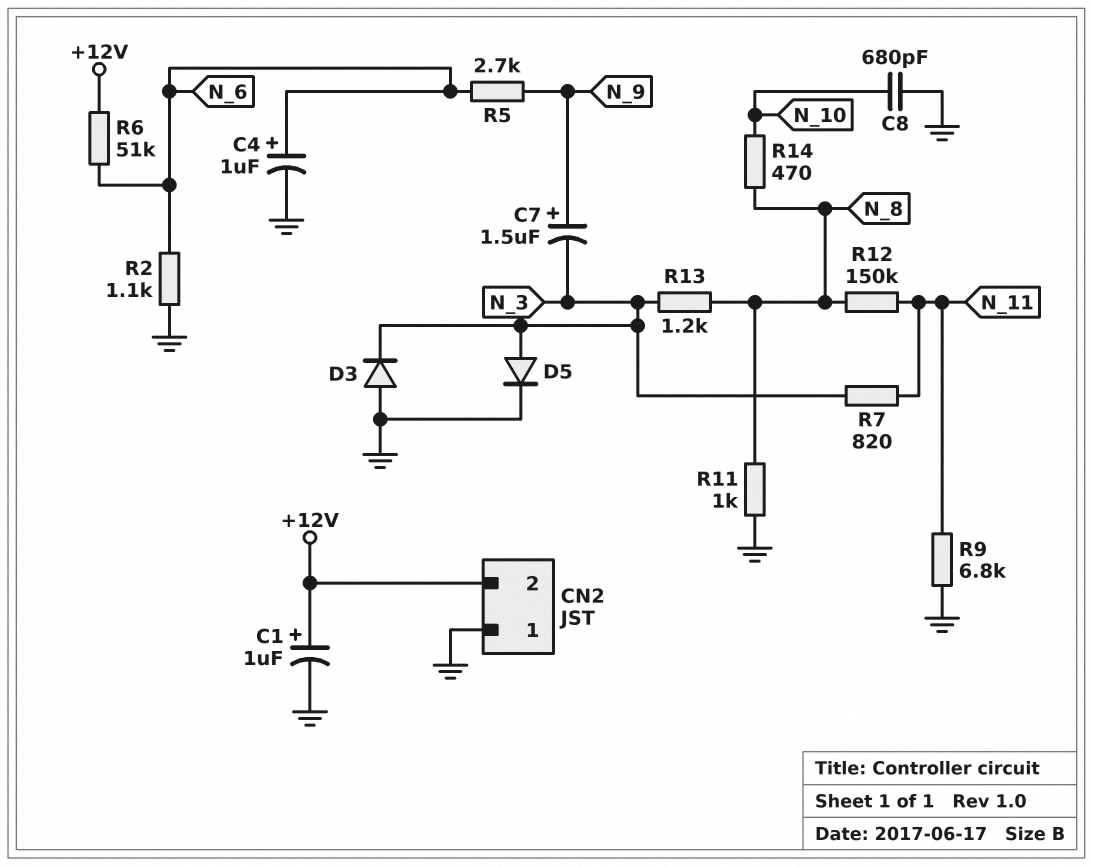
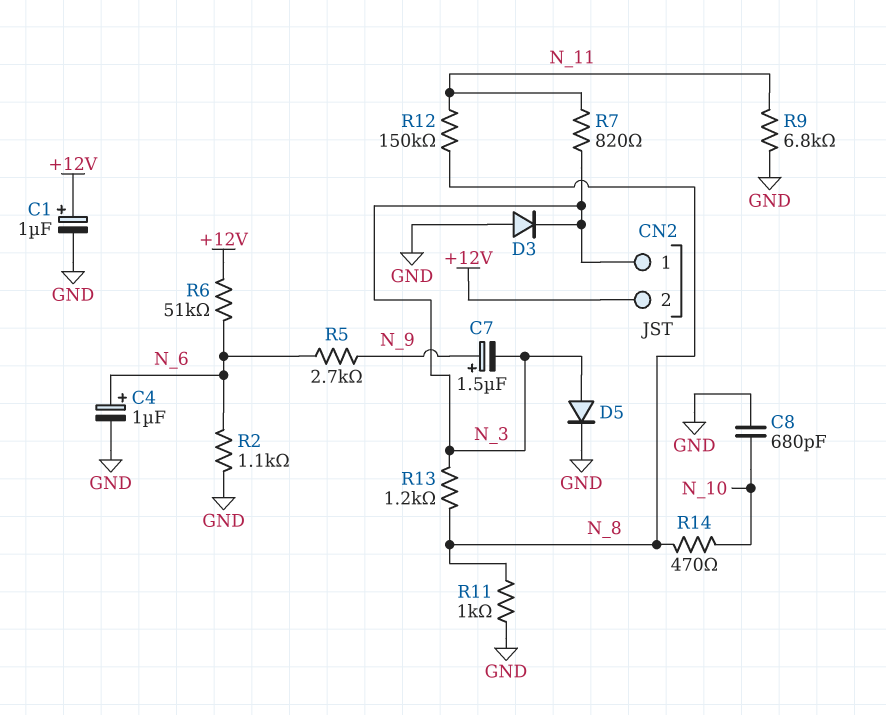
CN2 pin 1: GND -> N_3

